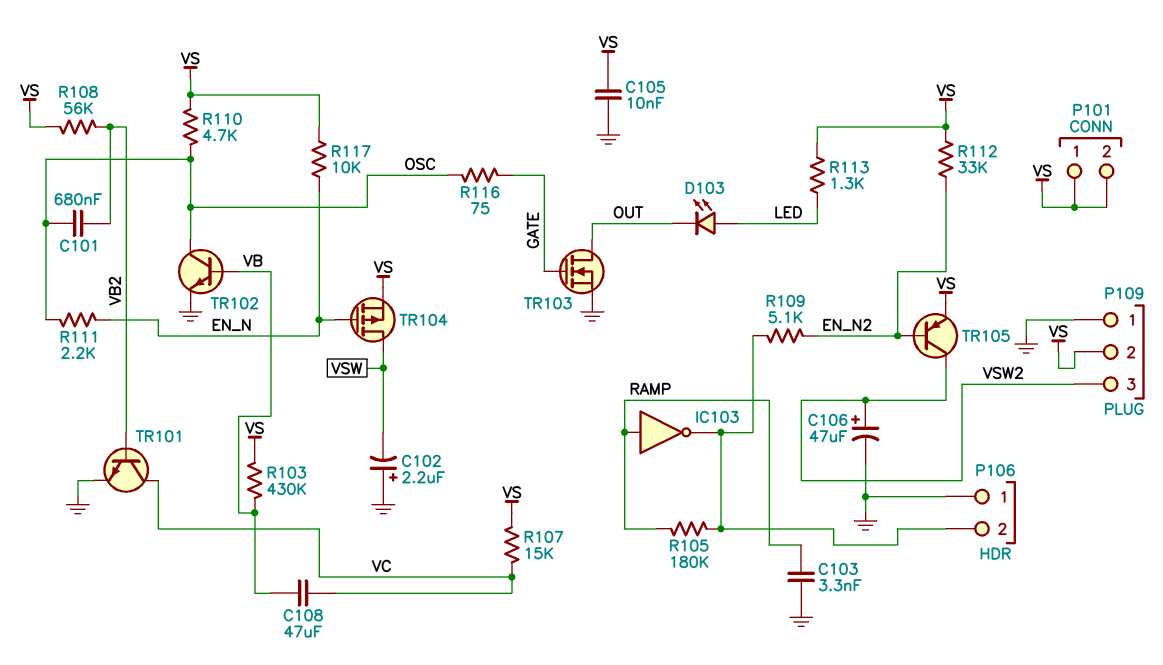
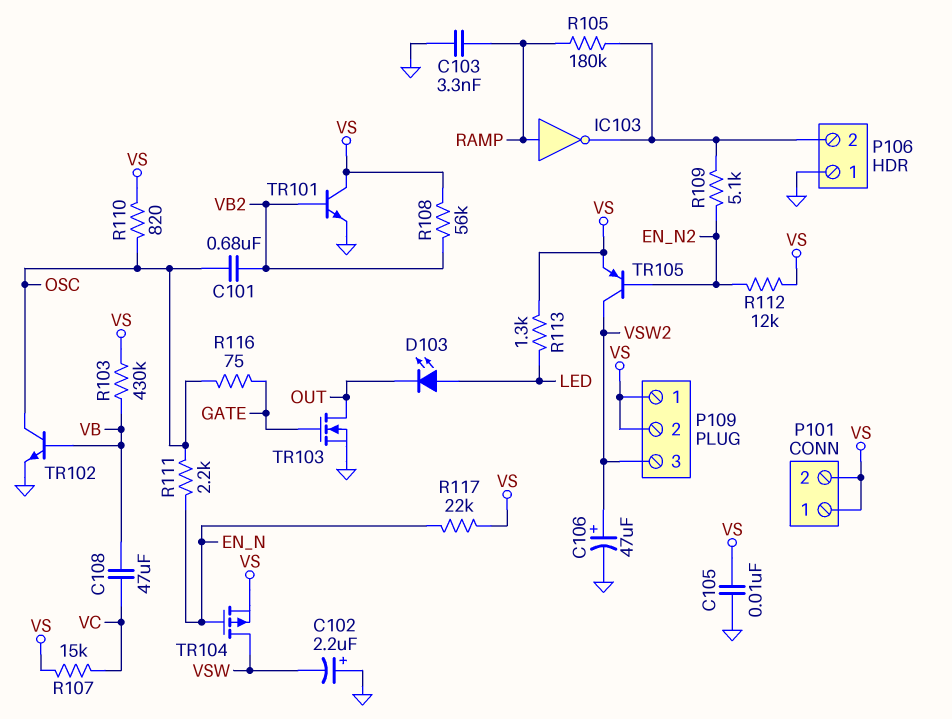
P109 pin 1: GND -> VS
R110: 4.7k (OSC, VS) -> 820 (OSC, VS)
R112: 33k (EN_N2, VS) -> 12k (EN_N2, VS)
R117: 10k (EN_N, VS) -> 22k (EN_N, VS)
TR101: NPN (B VB2, C VC, E GND) -> NPN (B VB2, C VS, E GND)

